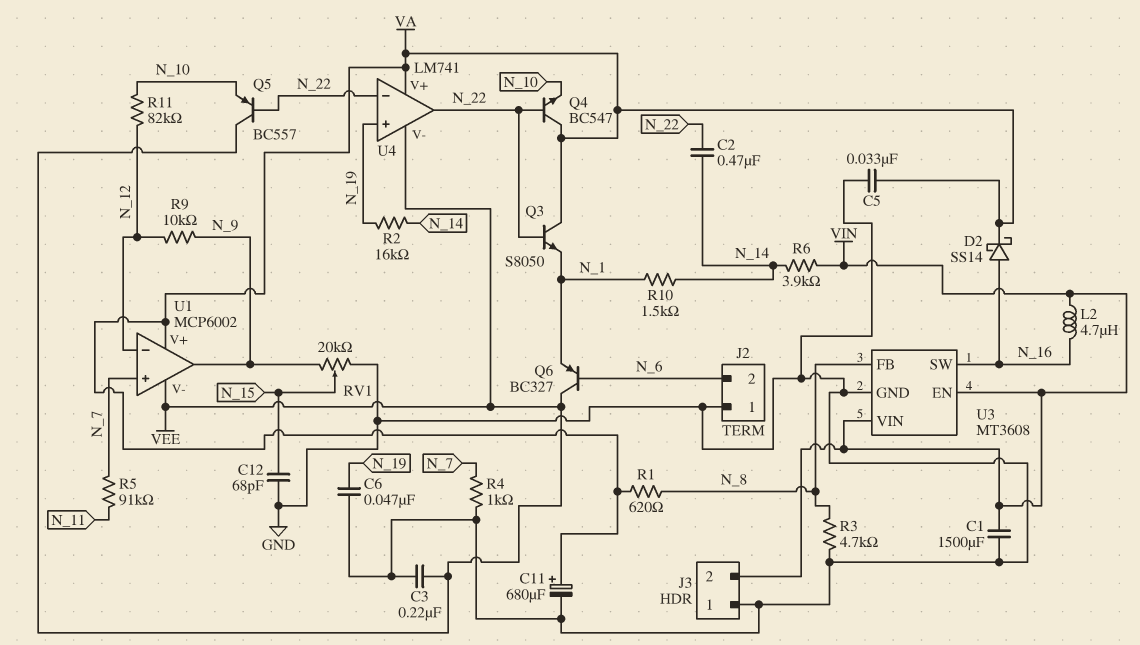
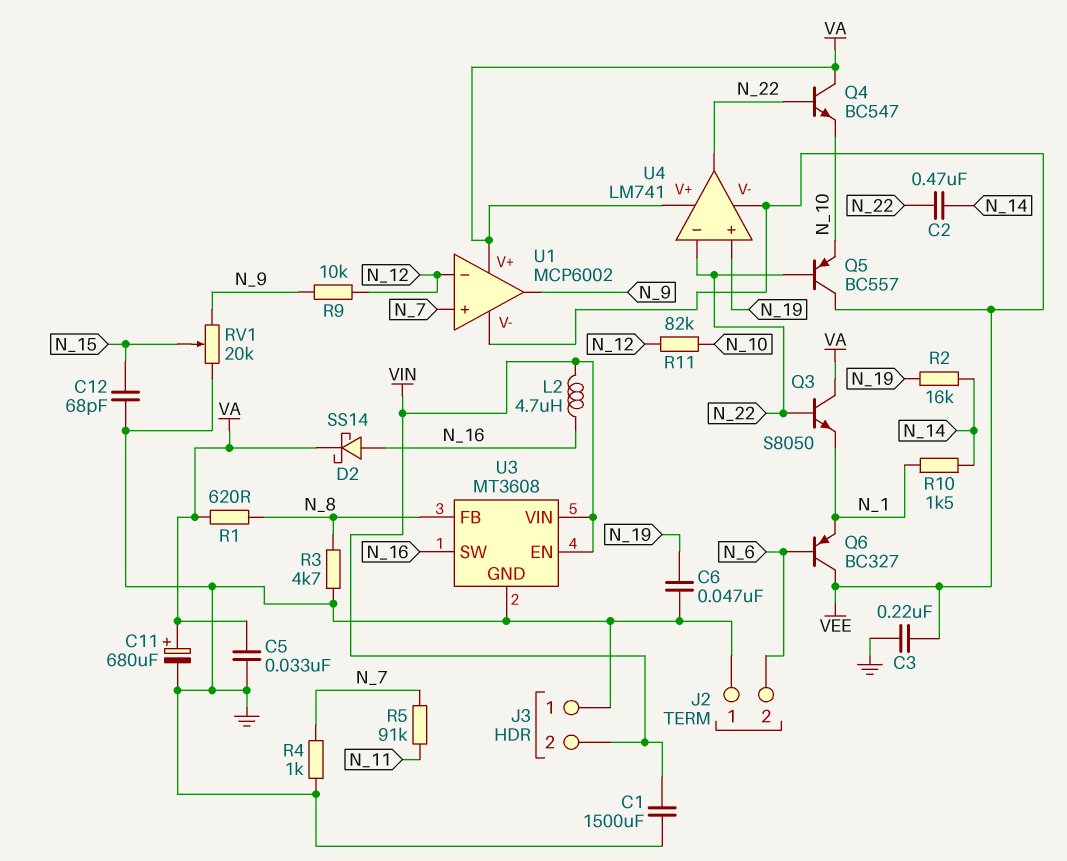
R6: 3.9k (N_14, VIN) -> none

